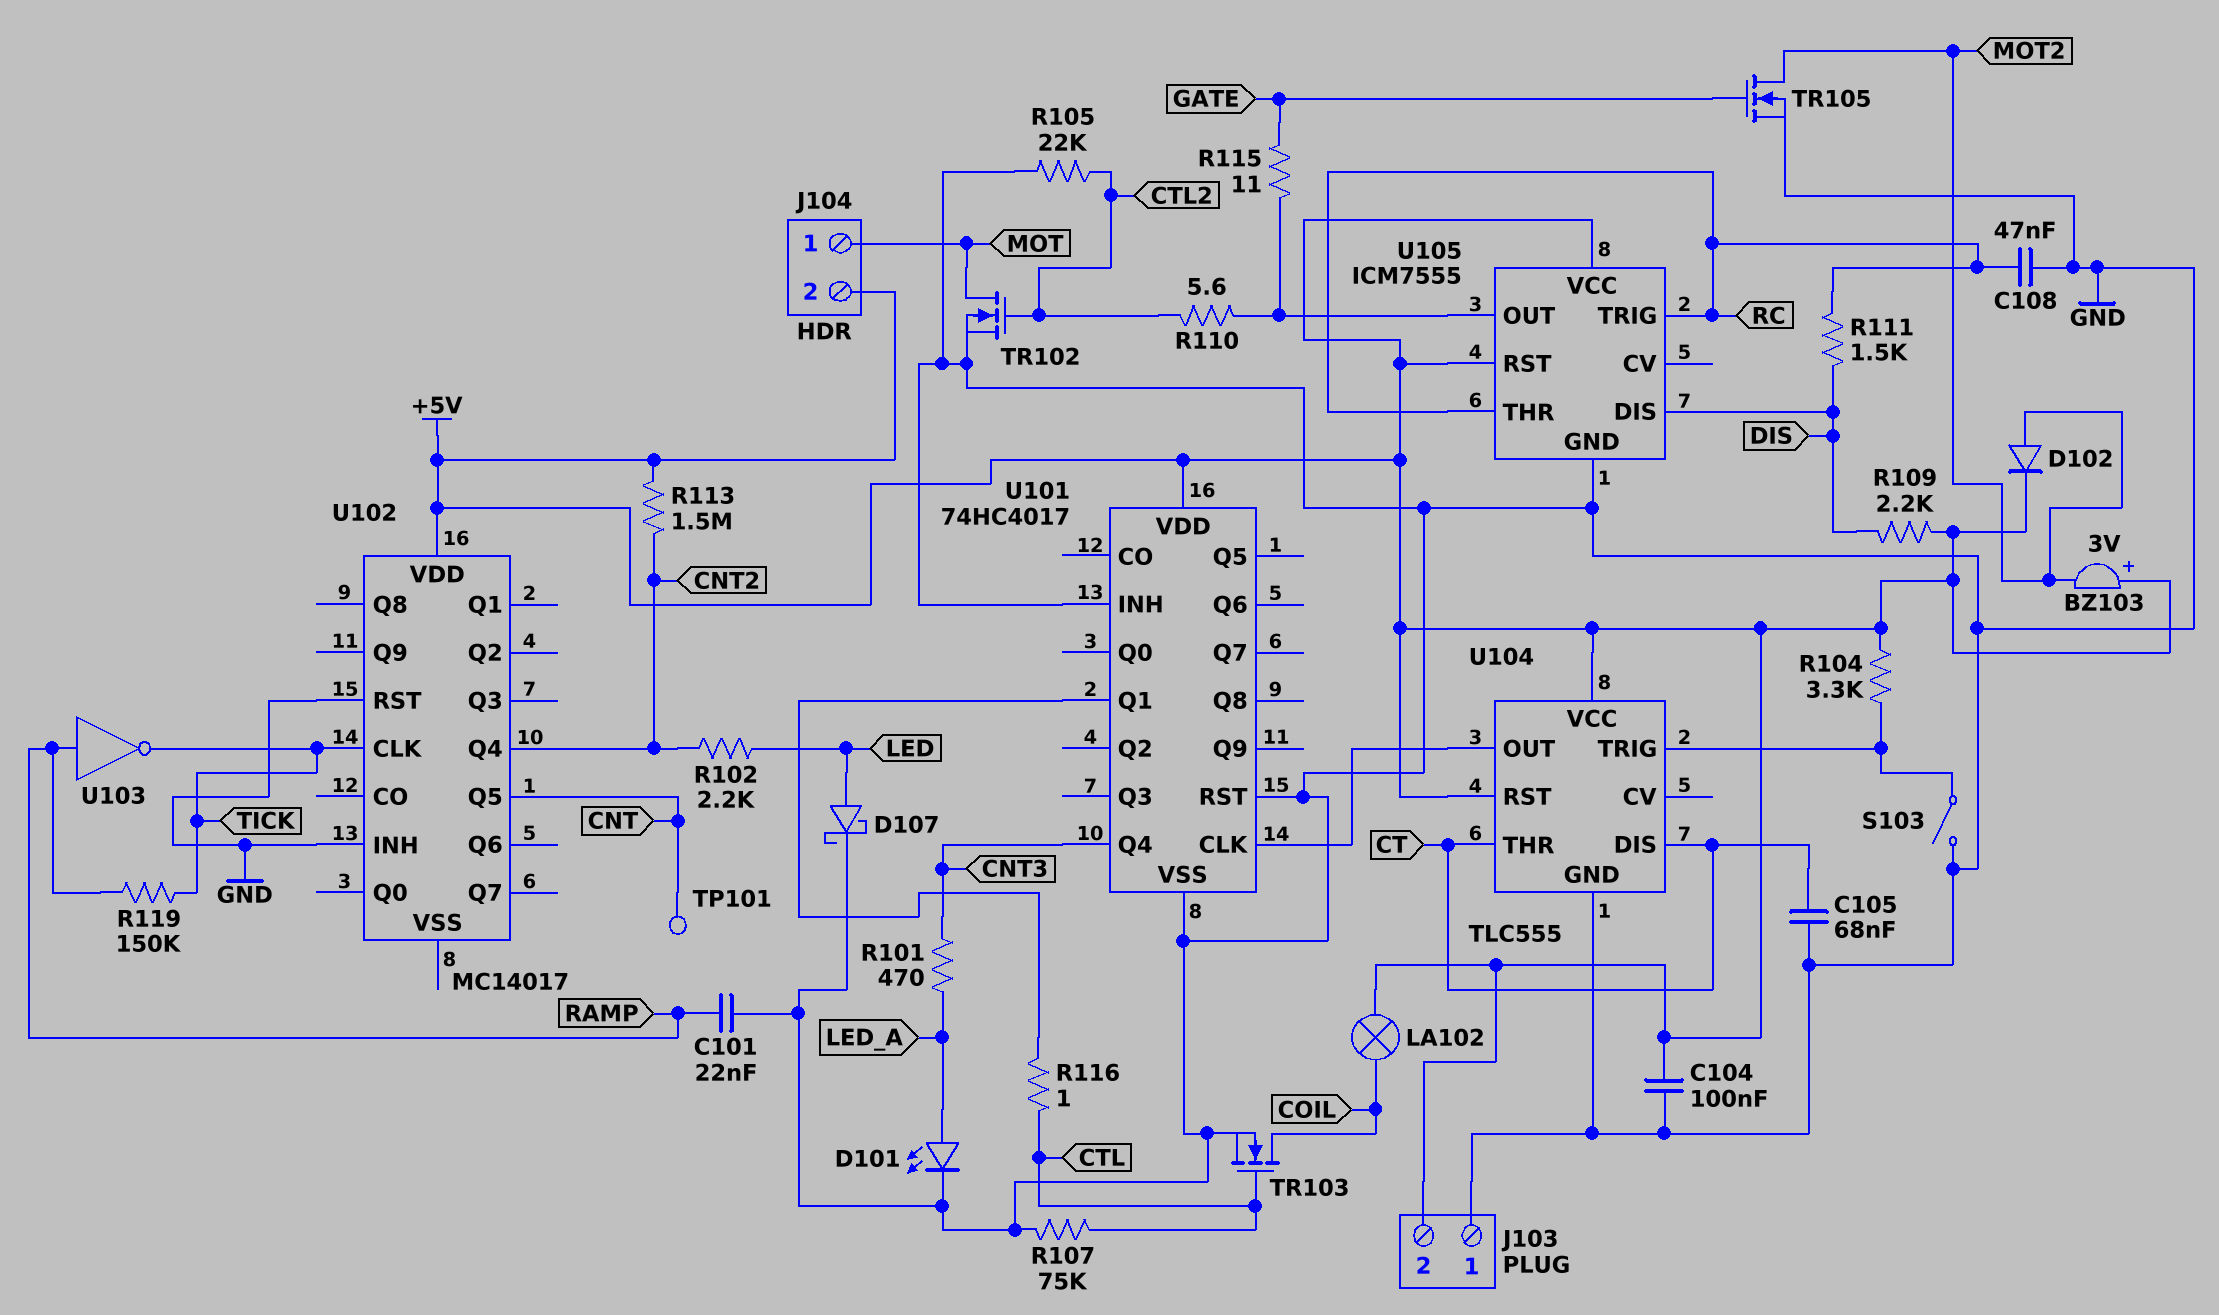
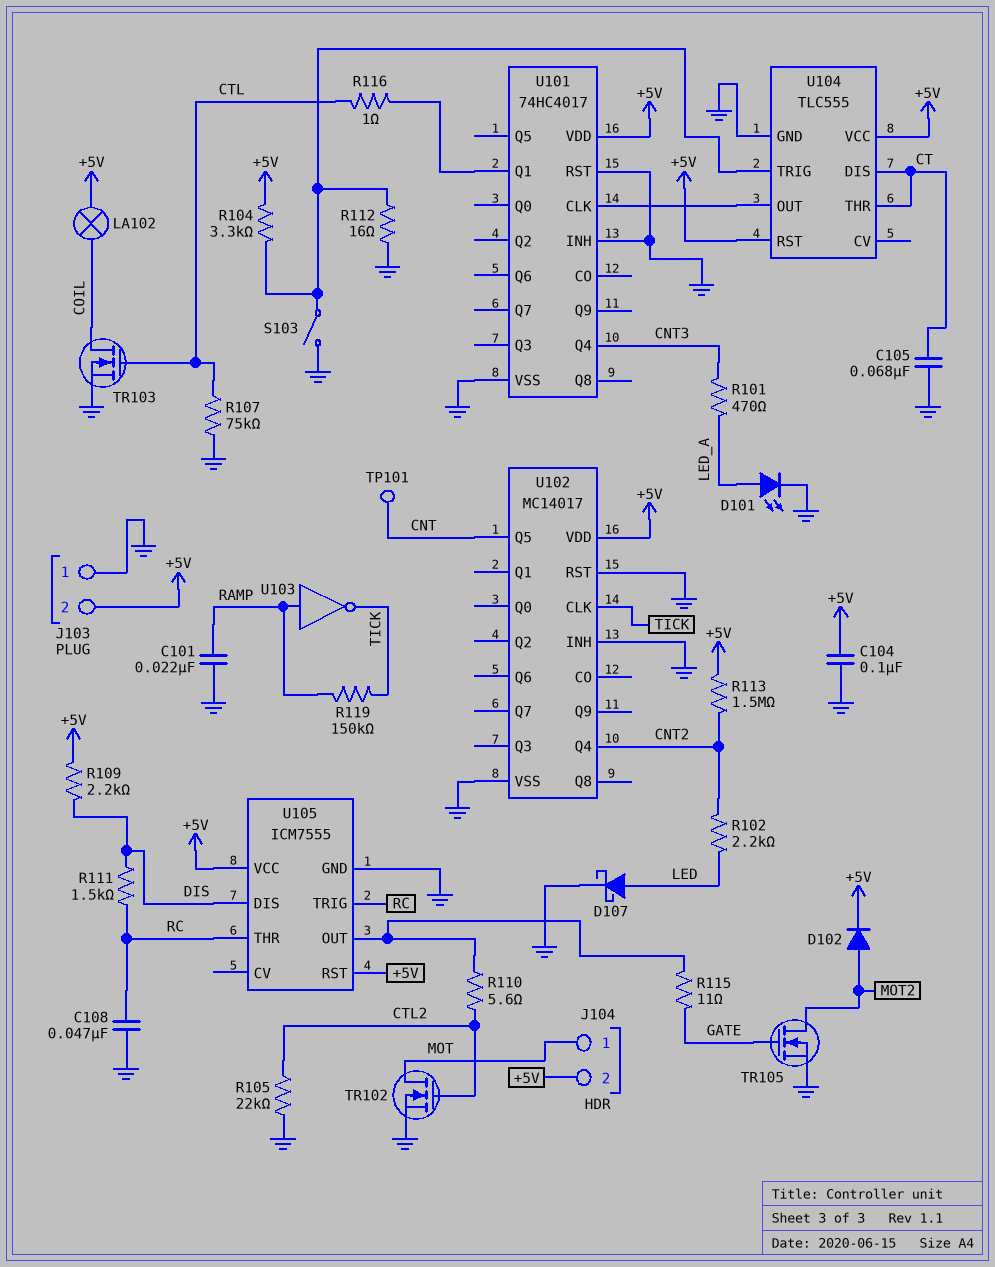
BZ103: buzzer 3V (plus +5V, minus MOT2) -> none
R112: none -> 16 (GND, U104/TRIG)
U102 pin VSS: none -> GND

